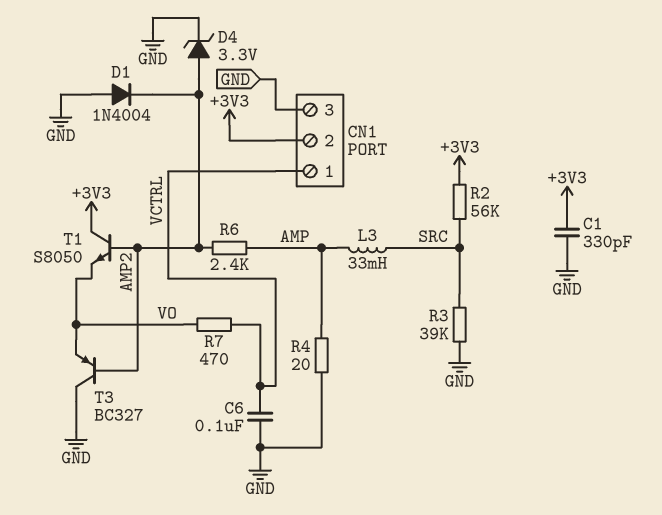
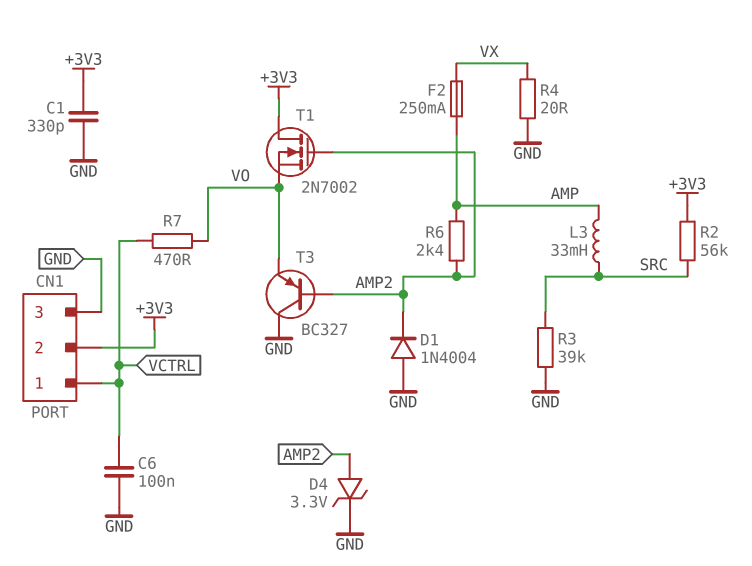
F2: none -> 250mA (AMP, VX)
R4: 20 (AMP, GND) -> 20 (GND, VX)
T1: NPN S8050 (B AMP2, C +3V3, E VO) -> NMOS 2N7002 (G AMP2, D +3V3, S VO)

